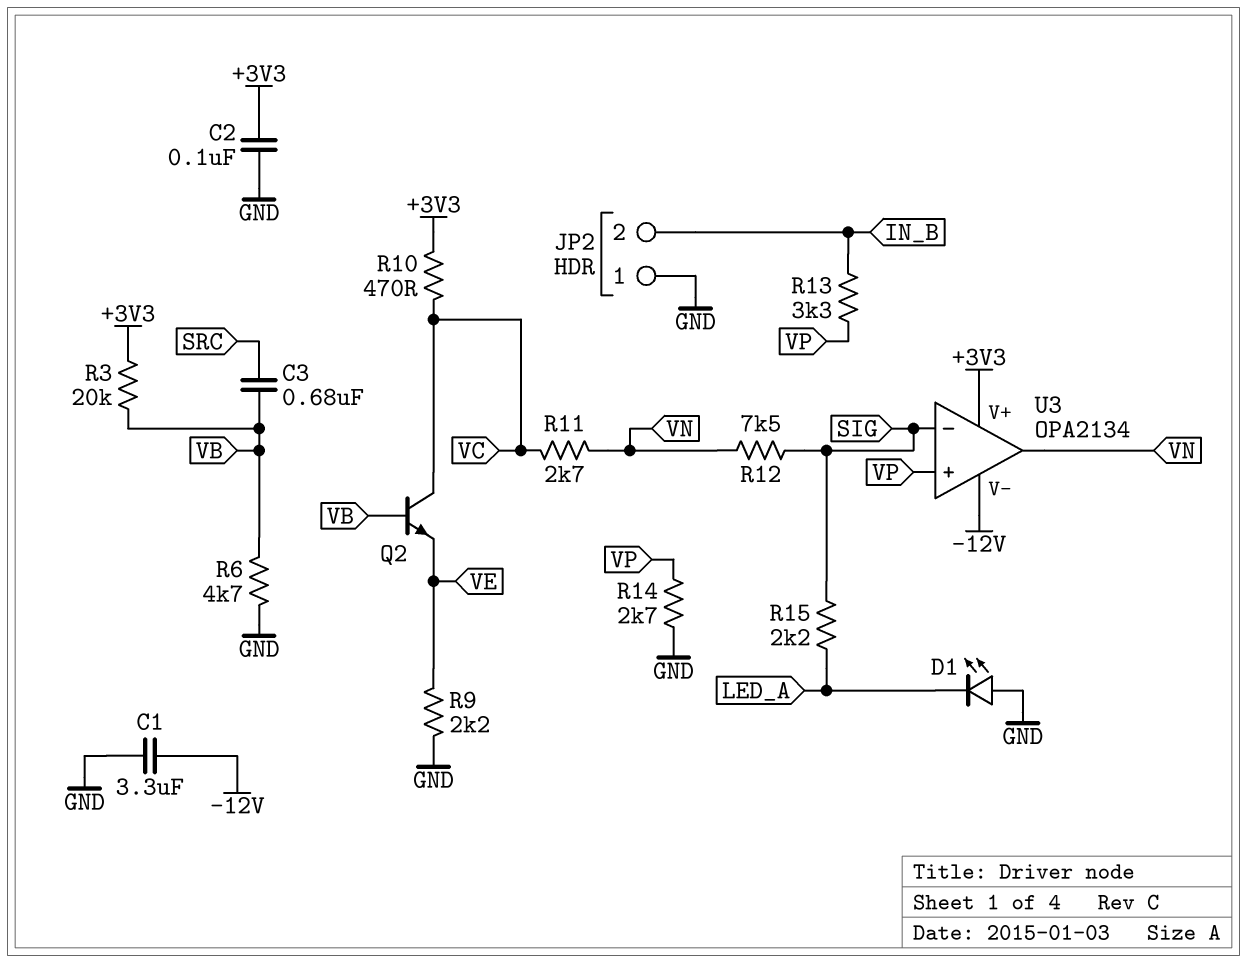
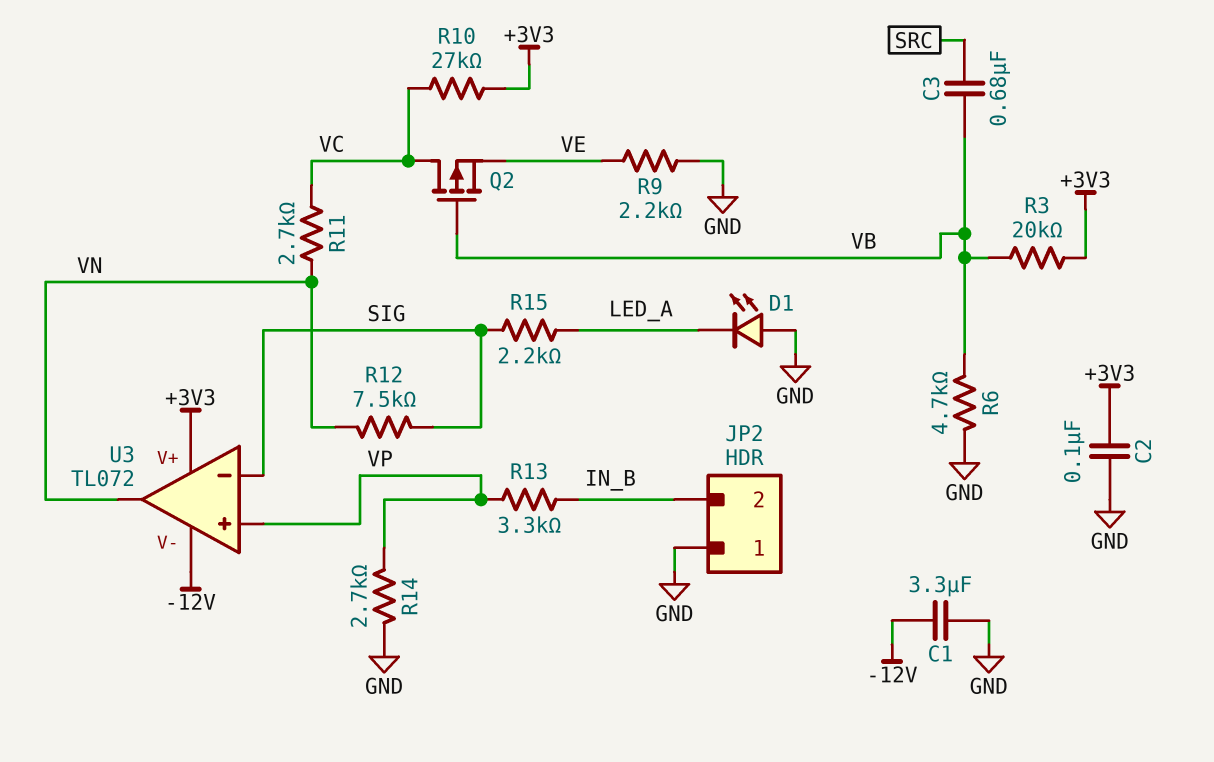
Q2: NPN (B VB, C VC, E VE) -> PMOS (G VB, D VC, S VE)
R10: 470 (+3V3, VC) -> 27k (+3V3, VC)
U3: OPA2134 -> TL072

